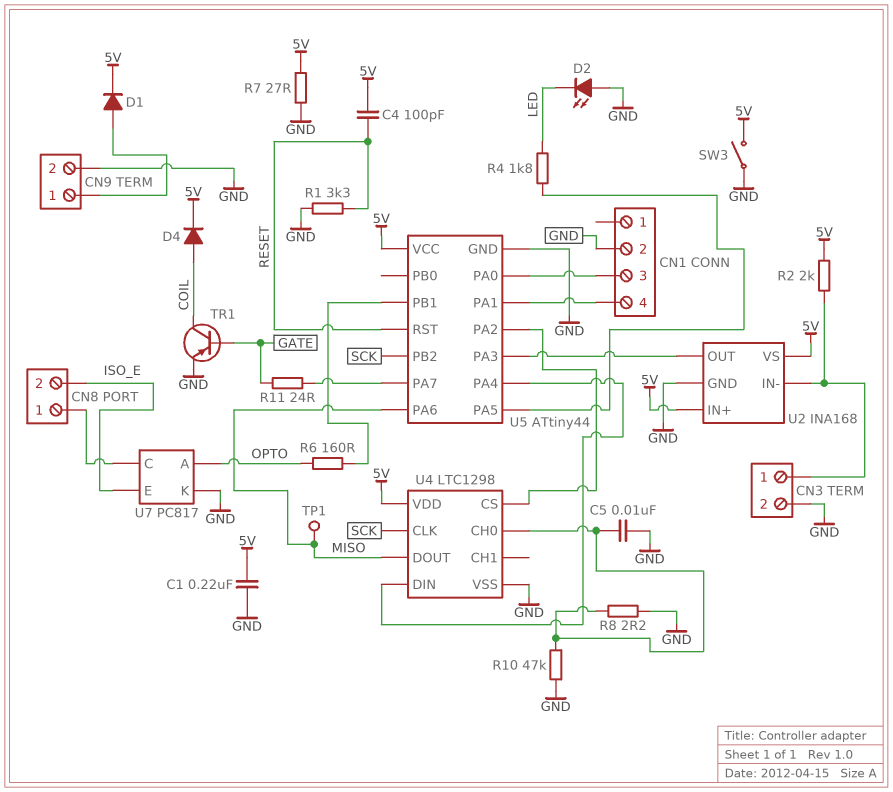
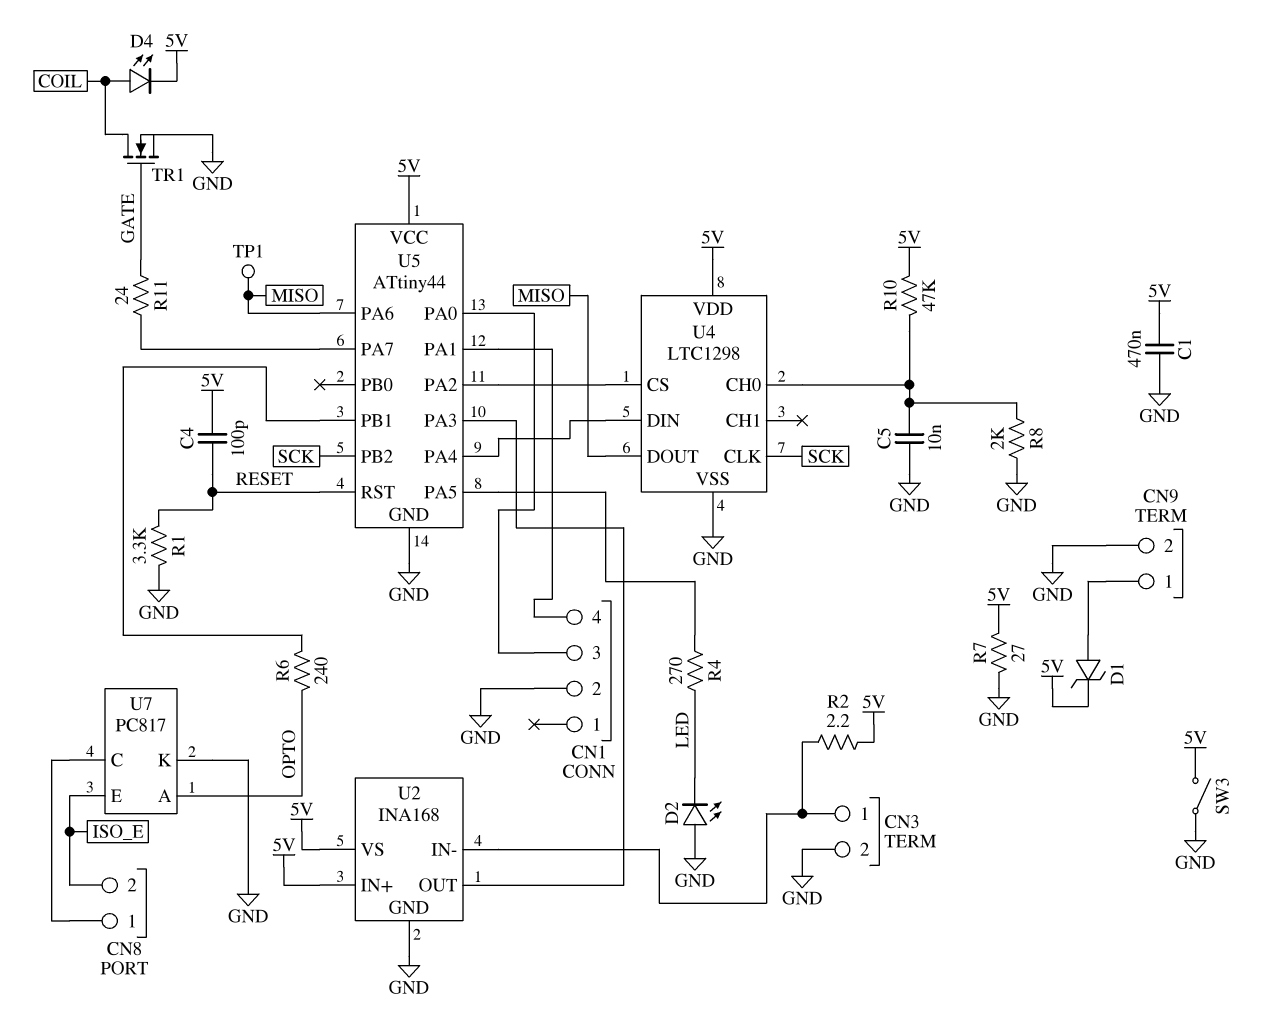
C1: 220nF (5V, GND) -> 470nF (5V, GND)
D1: diode (A CN9/1, K 5V) -> zener (A CN9/1, K 5V)
D4: diode (A COIL, K 5V) -> LED (A COIL, K 5V)
R2: 2k (5V, CN3/1) -> 2.2 (5V, CN3/1)
R4: 1.8k (LED, U5/PA5) -> 270 (LED, U5/PA5)
R6: 160 (OPTO, U5/PB1) -> 240 (OPTO, U5/PB1)
R8: 2.2 (GND, U4/CH0) -> 2k (GND, U4/CH0)
R10: 47k (GND, U4/CH0) -> 47k (5V, U4/CH0)
TR1: PNP (B GATE, C COIL, E GND) -> NMOS (G GATE, D COIL, S GND)

